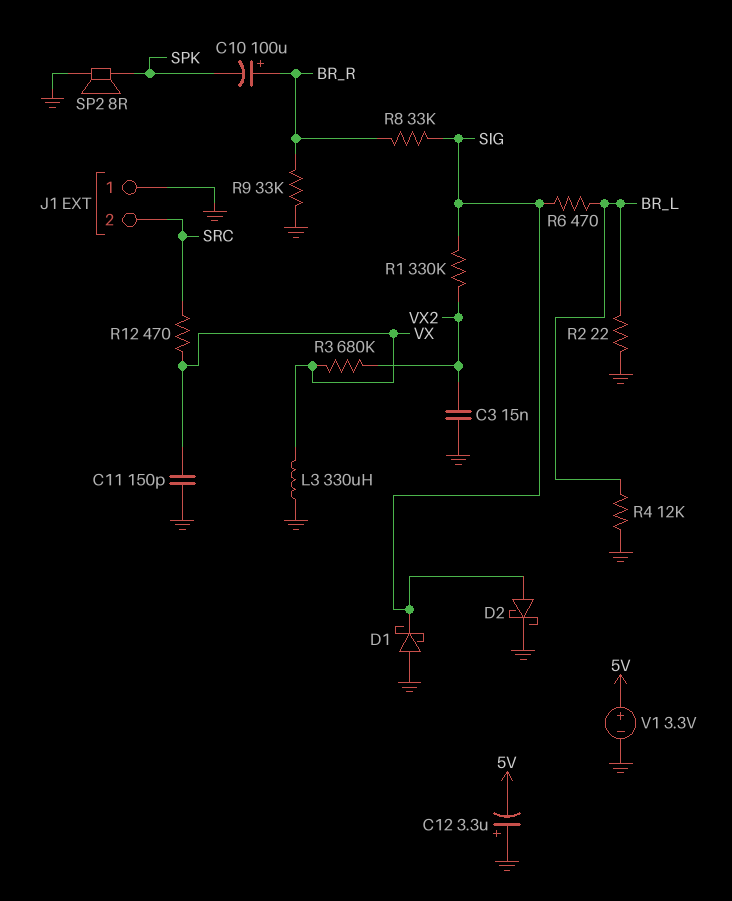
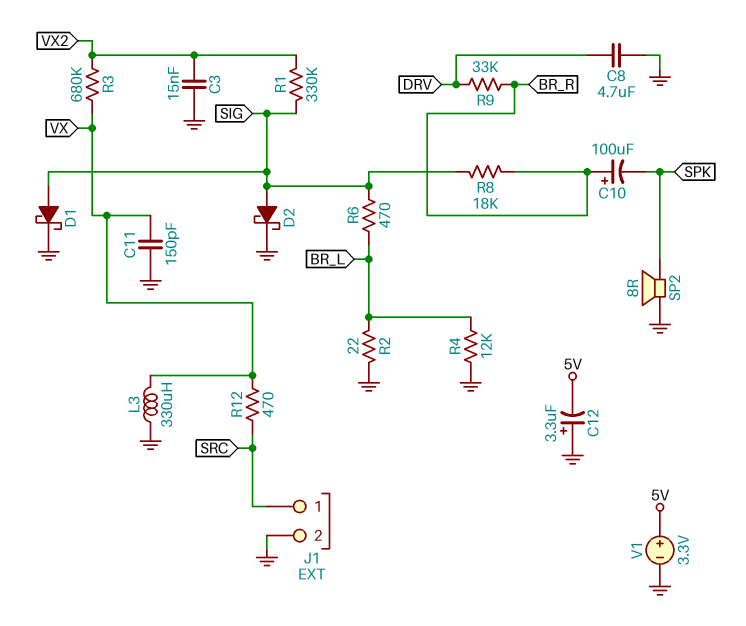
C8: none -> 4.7uF (DRV, GND)
D1: schottky (A GND, K SIG) -> schottky (A SIG, K GND)
J1 pin 1: GND -> SRC
J1 pin 2: SRC -> GND
R8: 33k (BR_R, SIG) -> 18k (BR_R, SIG)
R9: 33k (BR_R, GND) -> 33k (BR_R, DRV)

